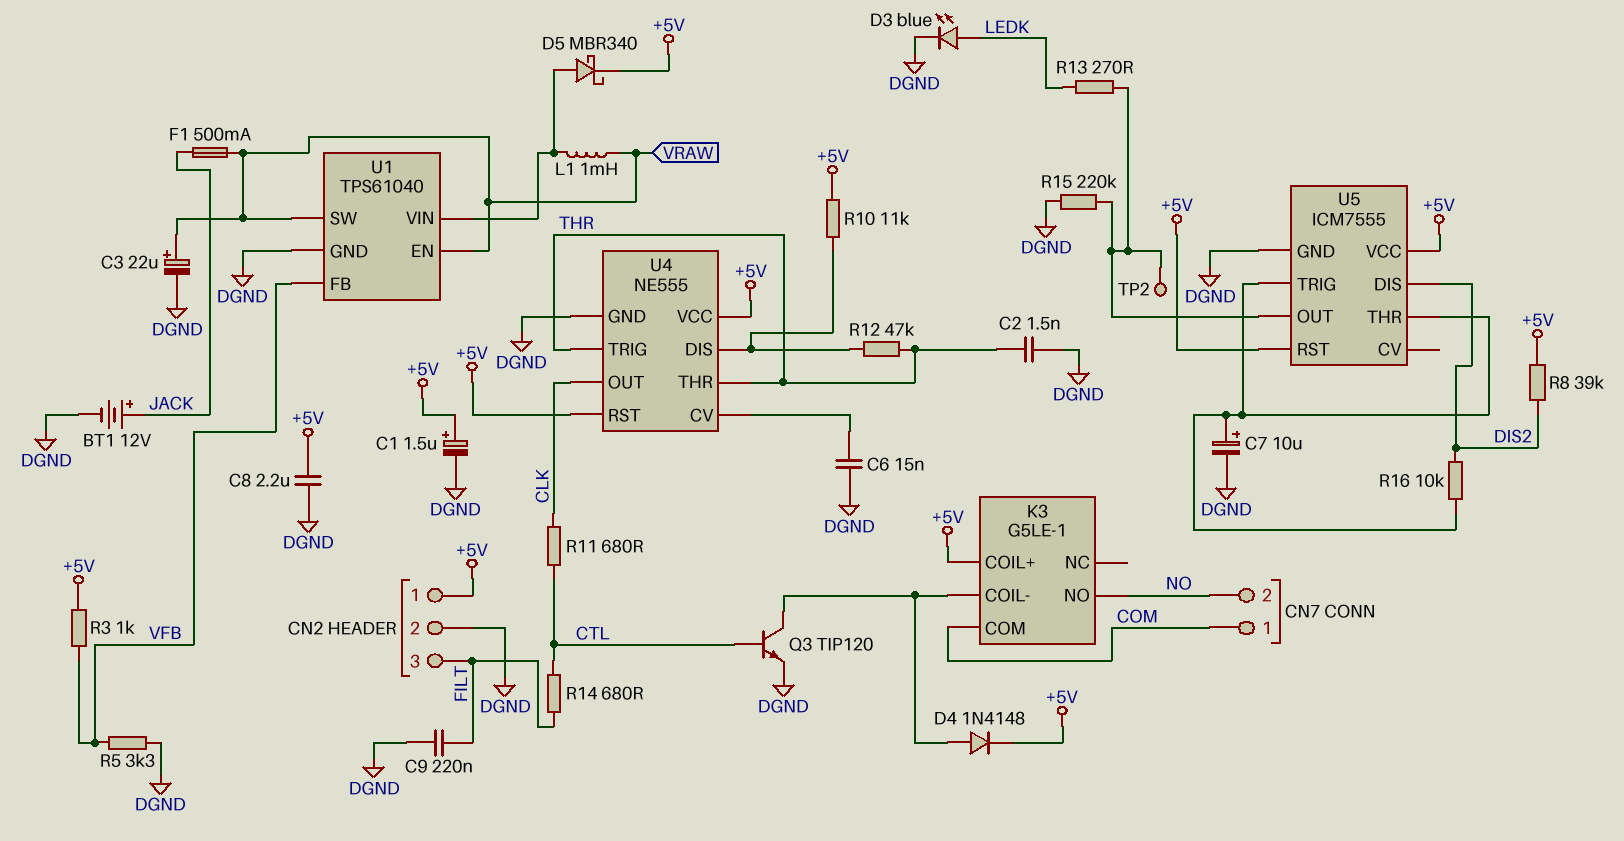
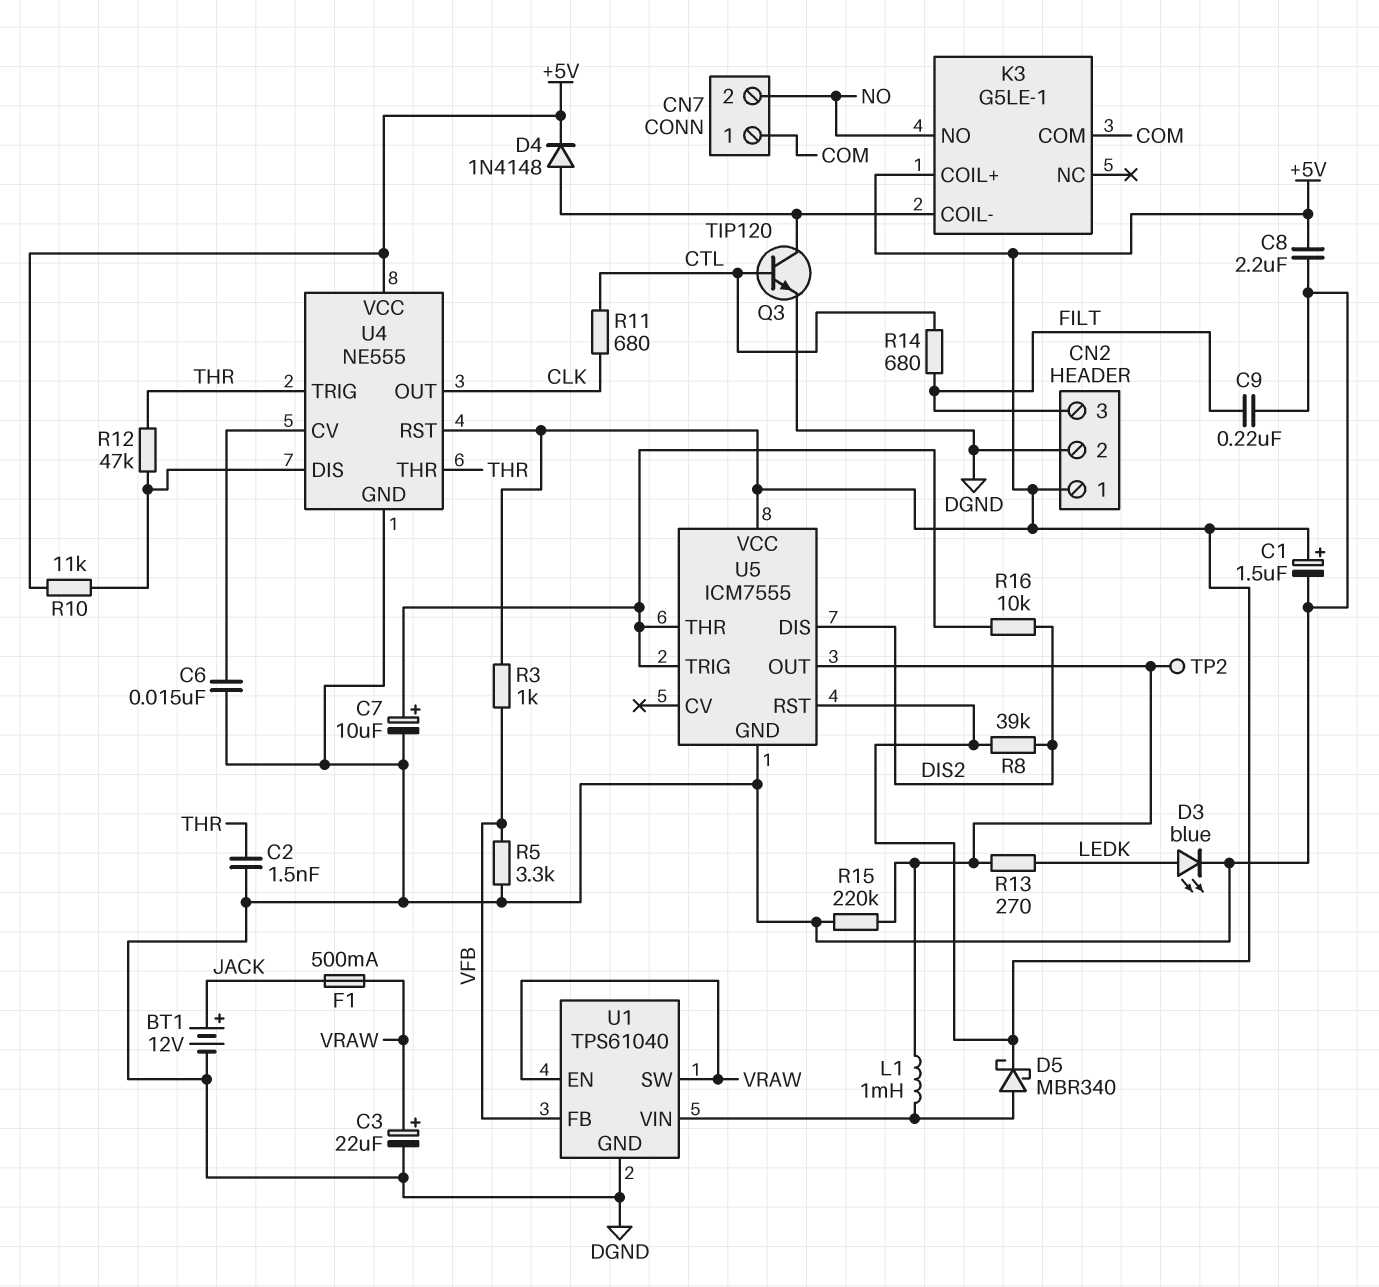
L1: 1mH (U1/VIN, VRAW) -> 1mH (U1/VIN, U5/OUT)

